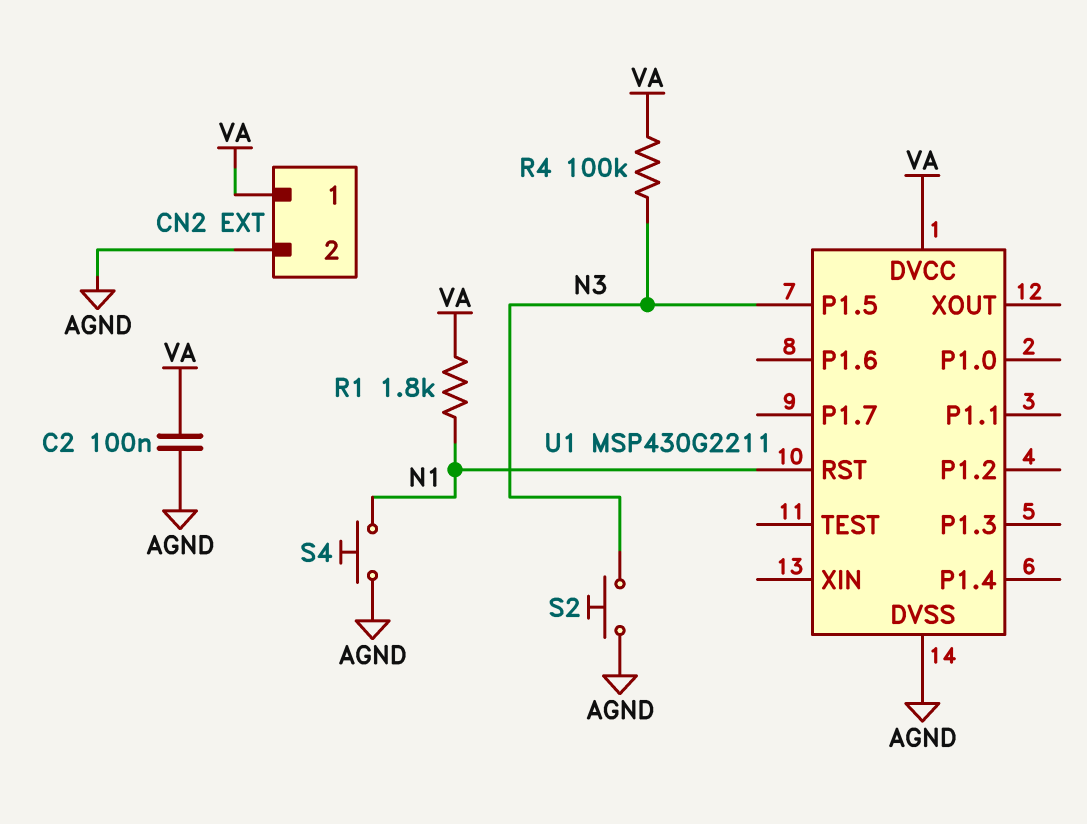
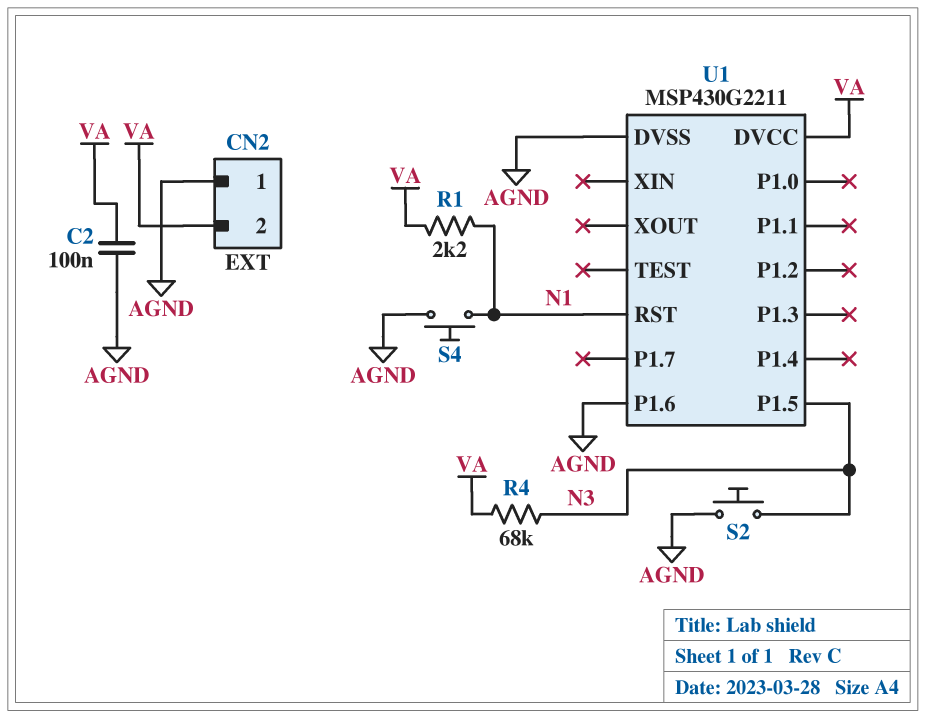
CN2 pin 1: VA -> AGND
CN2 pin 2: AGND -> VA
R1: 1.8k (N1, VA) -> 2.2k (N1, VA)
R4: 100k (N3, VA) -> 68k (N3, VA)
U1 pin P1.6: none -> AGND

